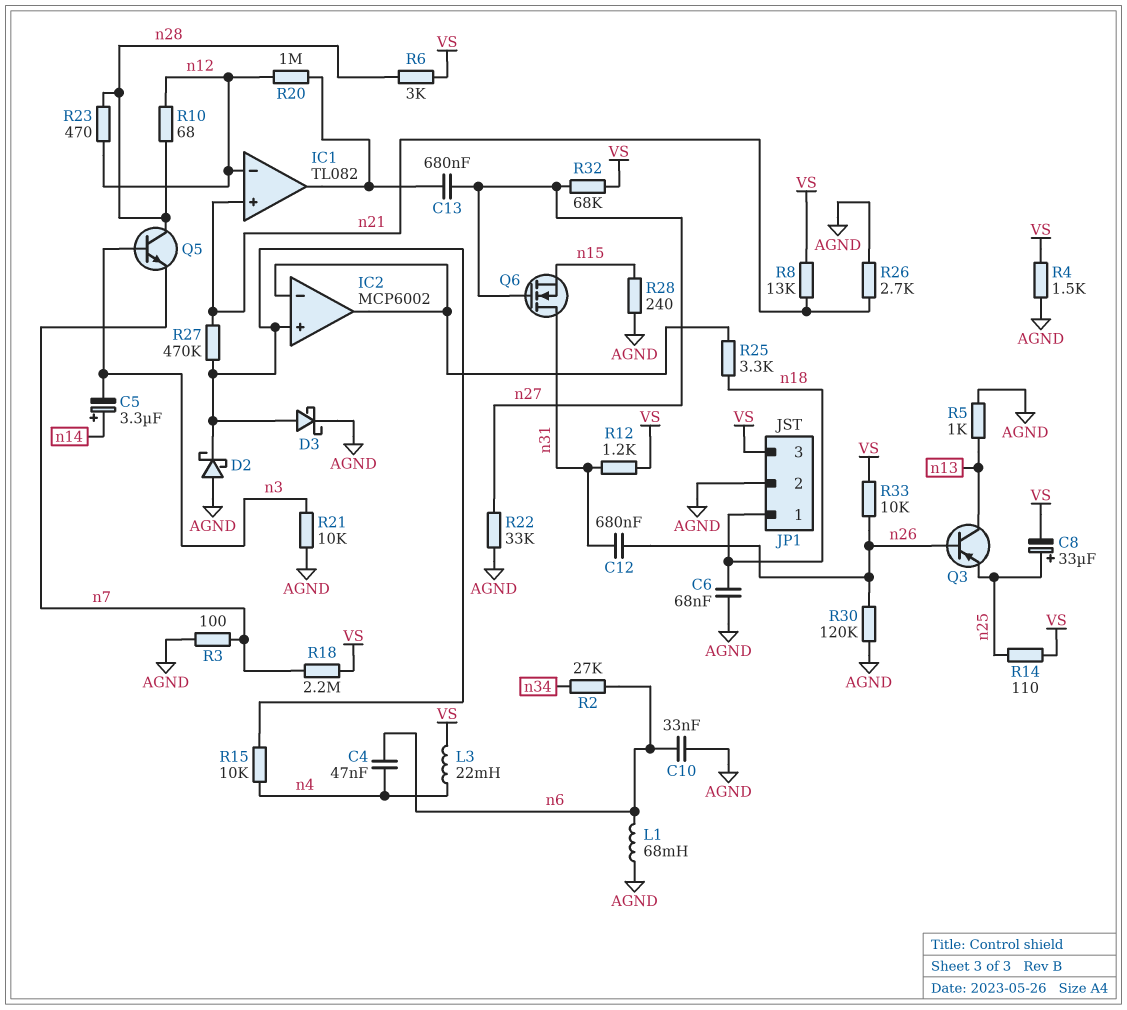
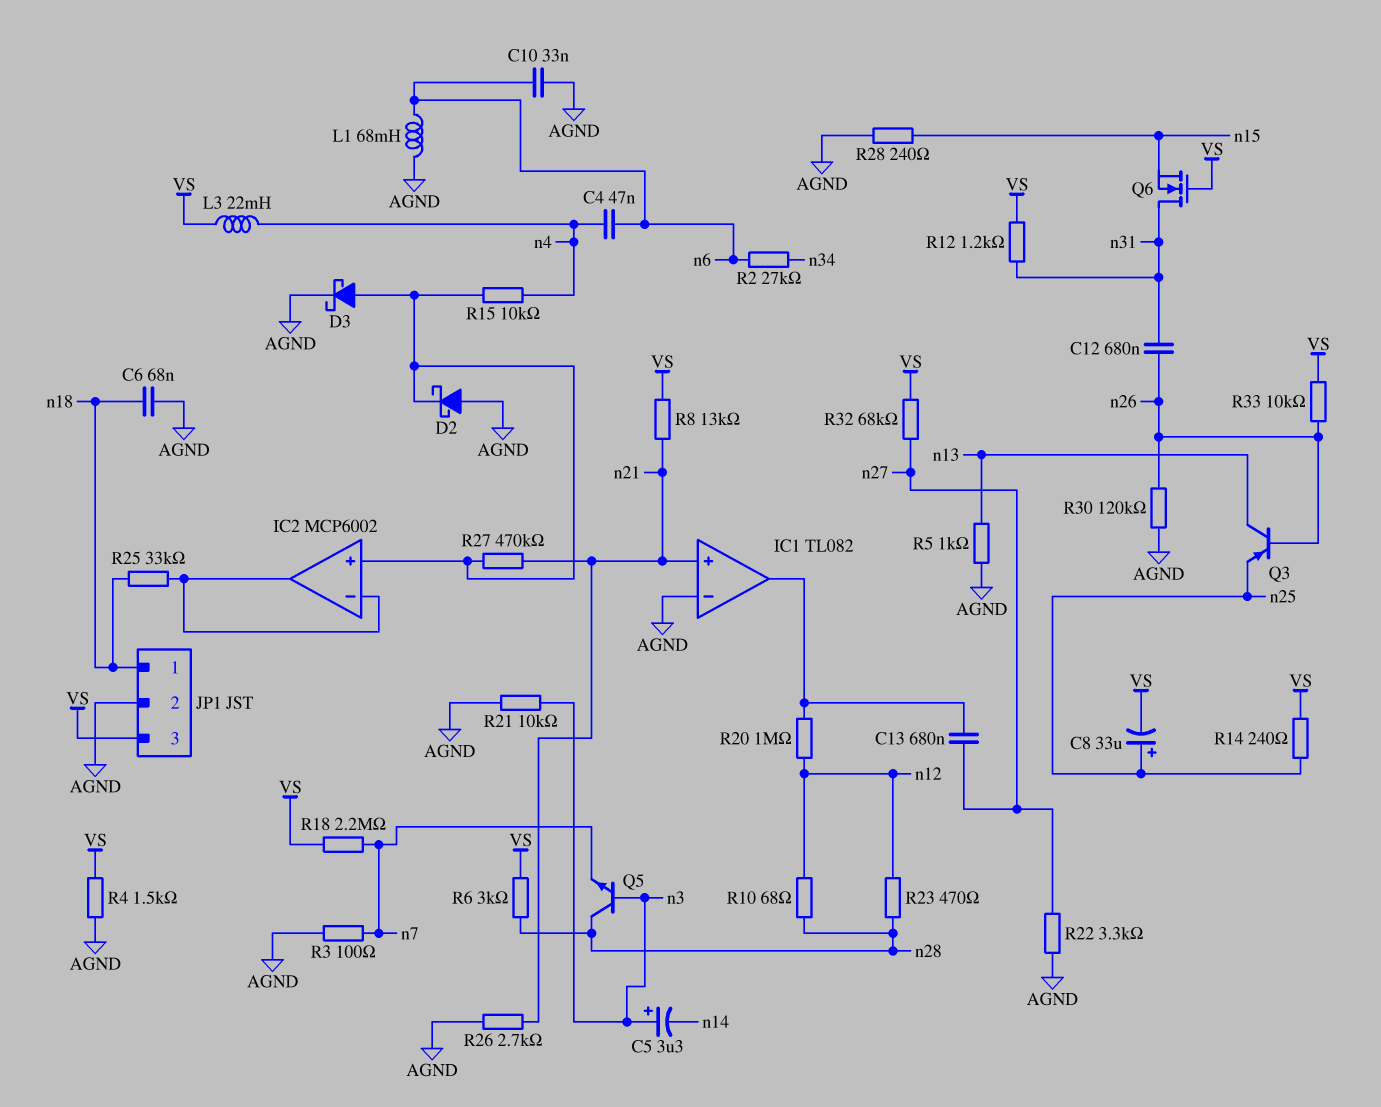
C5: 3.3uF (plus n14, minus n3) -> 3.3uF (plus n3, minus n14)
IC1 pin in-: n12 -> AGND
Q6: NMOS (G n27, D n31, S n15) -> NMOS (G VS, D n31, S n15)
R14: 110 (VS, n25) -> 240 (VS, n25)
R22: 33k (AGND, n27) -> 3.3k (AGND, n27)
R25: 3.3k (IC2/in-, n18) -> 33k (IC2/in-, n18)

